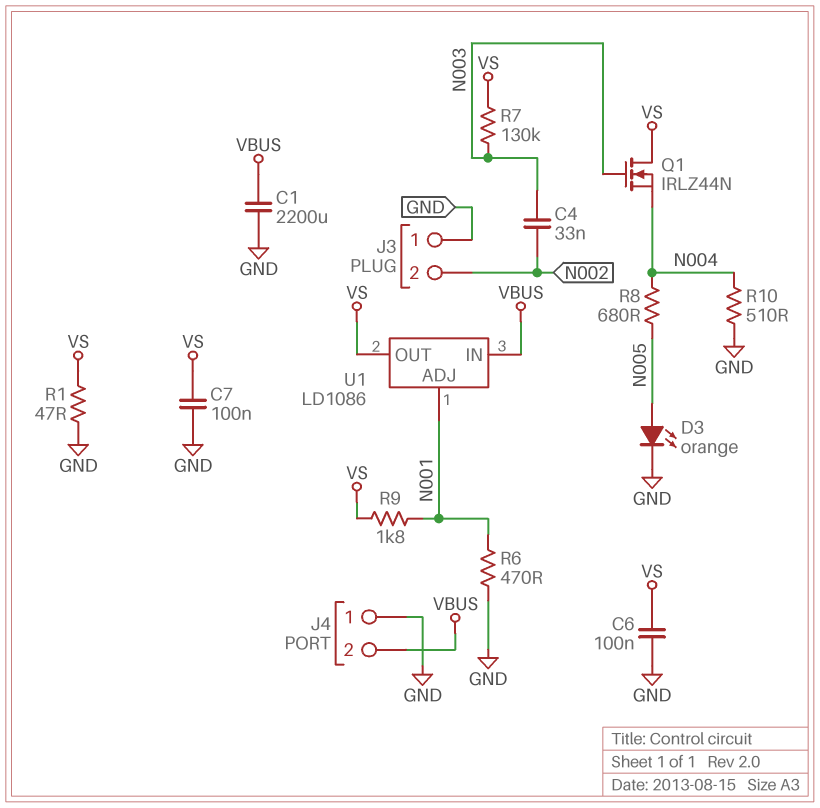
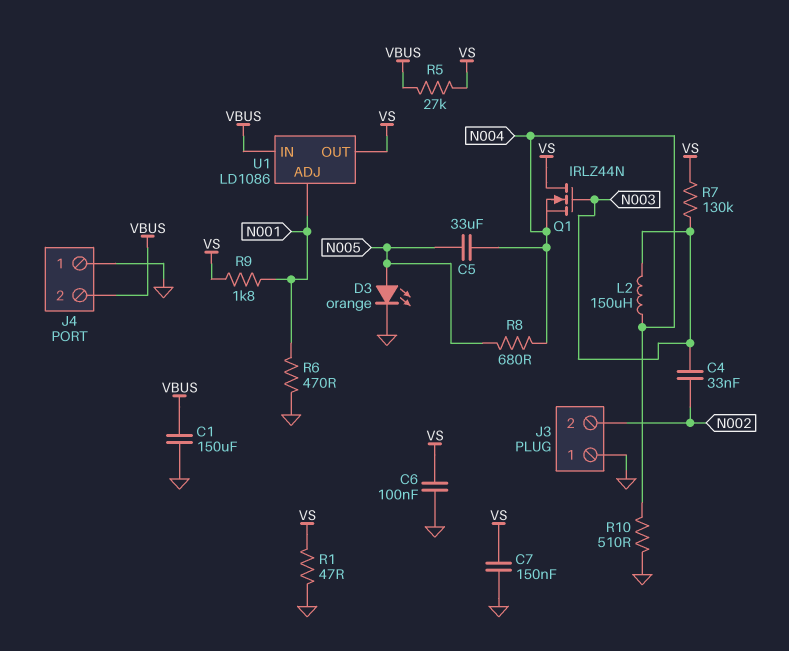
C1: 2200uF (GND, VBUS) -> 150uF (GND, VBUS)
C5: none -> 33uF (N004, N005)
C7: 100nF (GND, VS) -> 150nF (GND, VS)
L2: none -> 150uH (N003, N004)
R5: none -> 27k (VBUS, VS)

